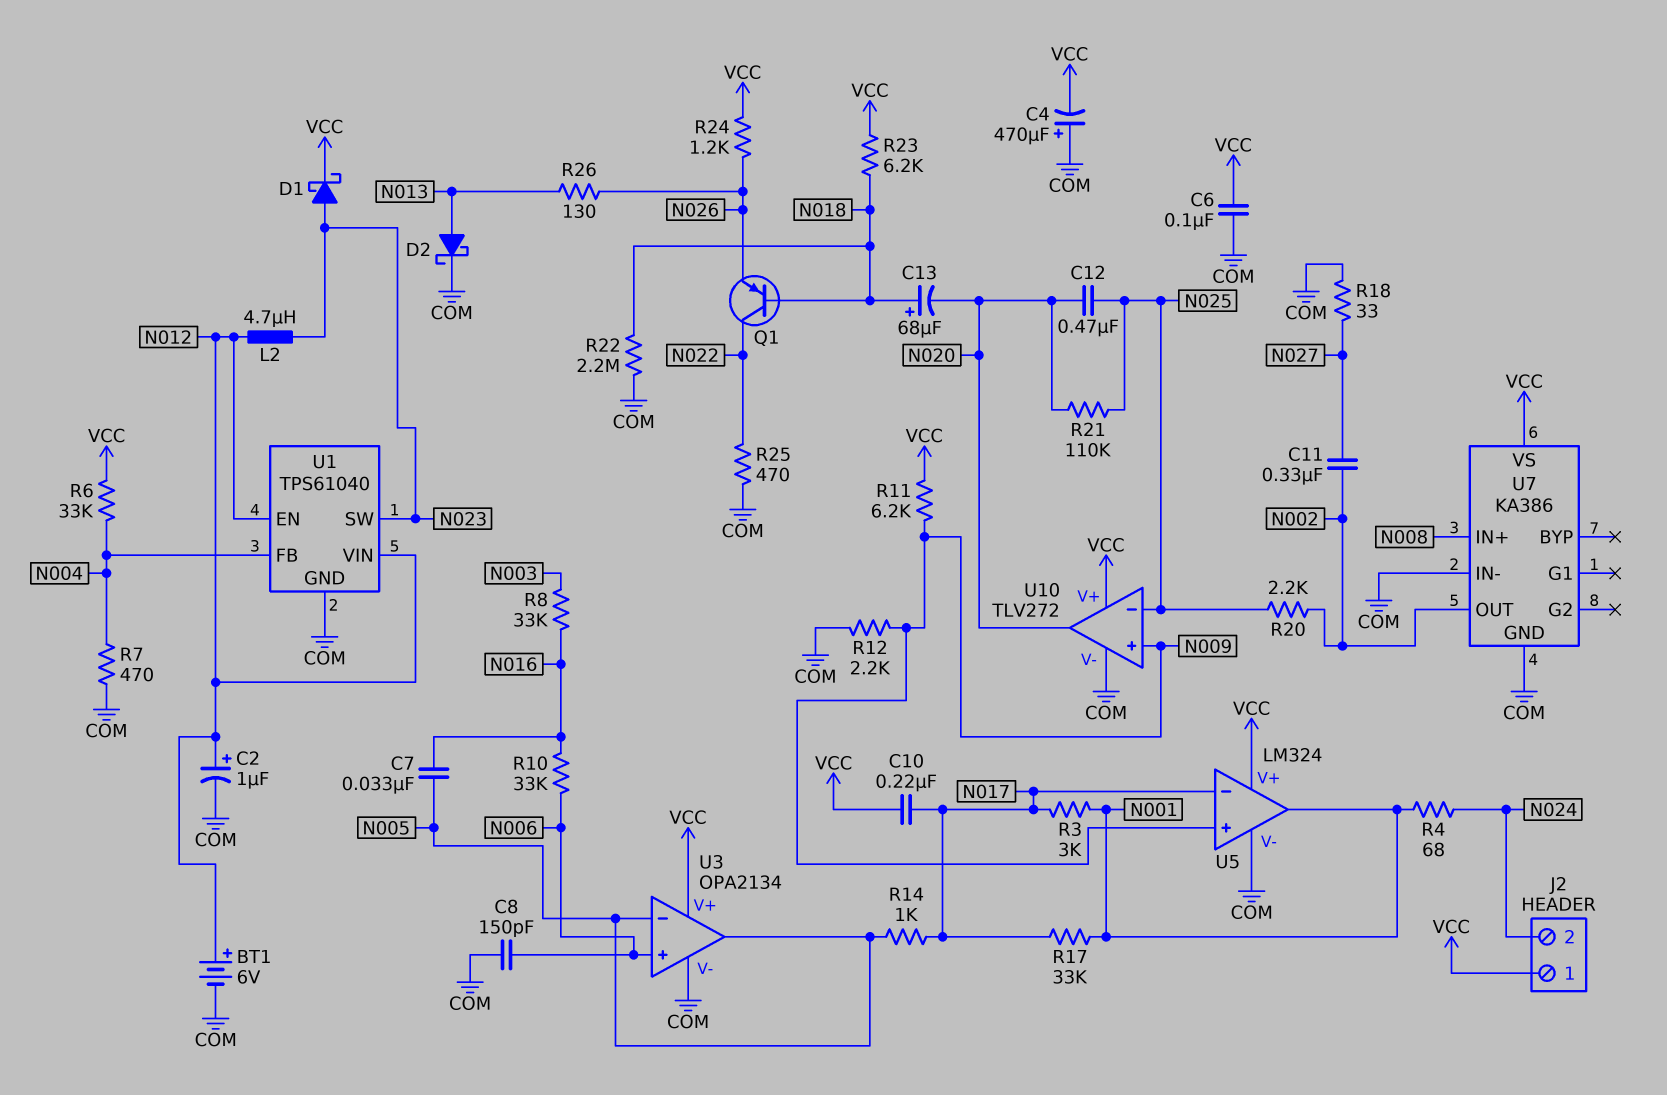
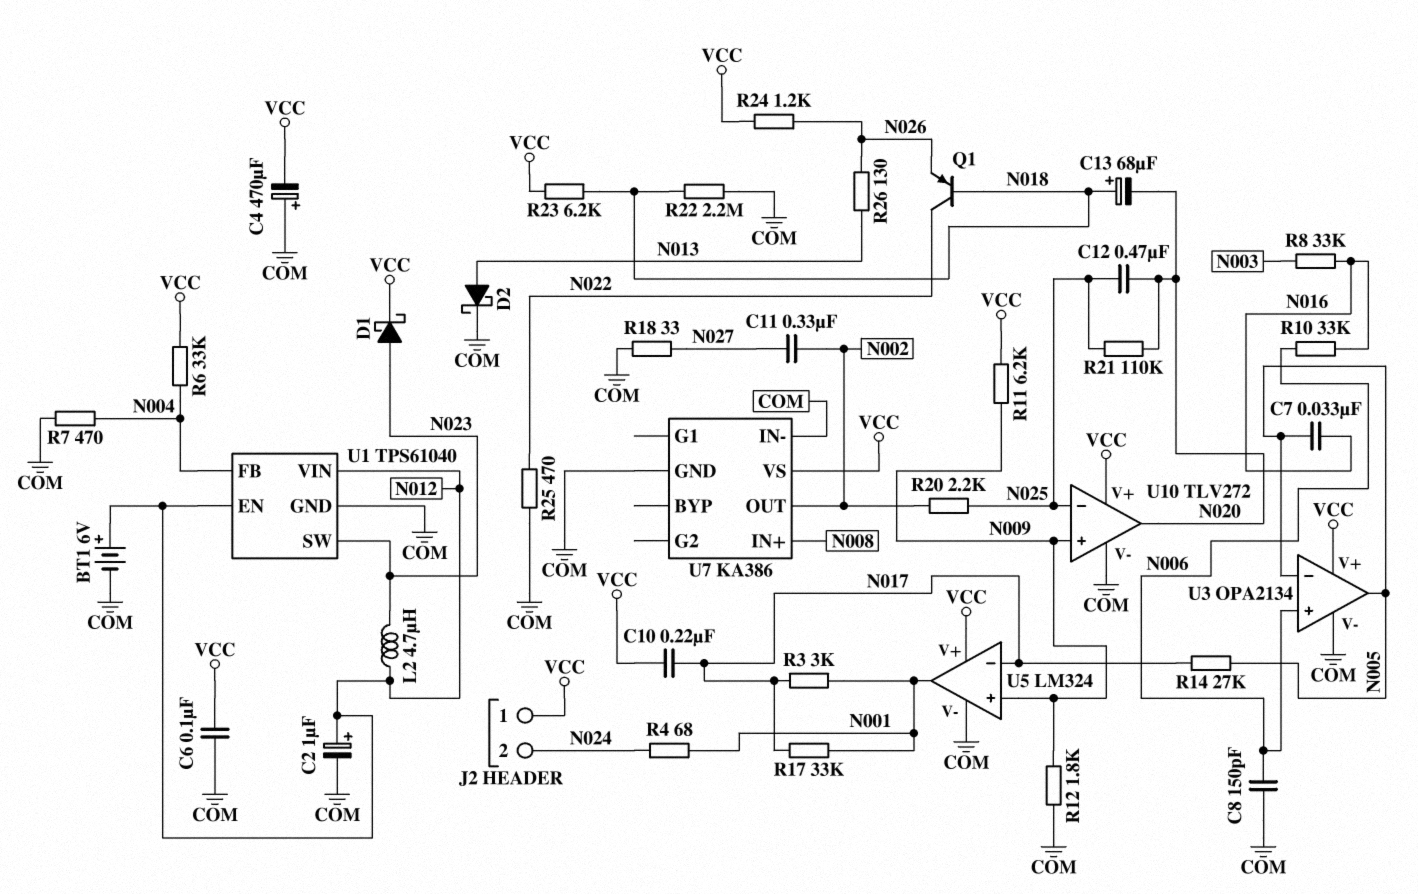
R12: 2.2k (COM, N009) -> 1.8k (COM, N009)
R14: 1k (N005, N017) -> 27k (N005, N017)

